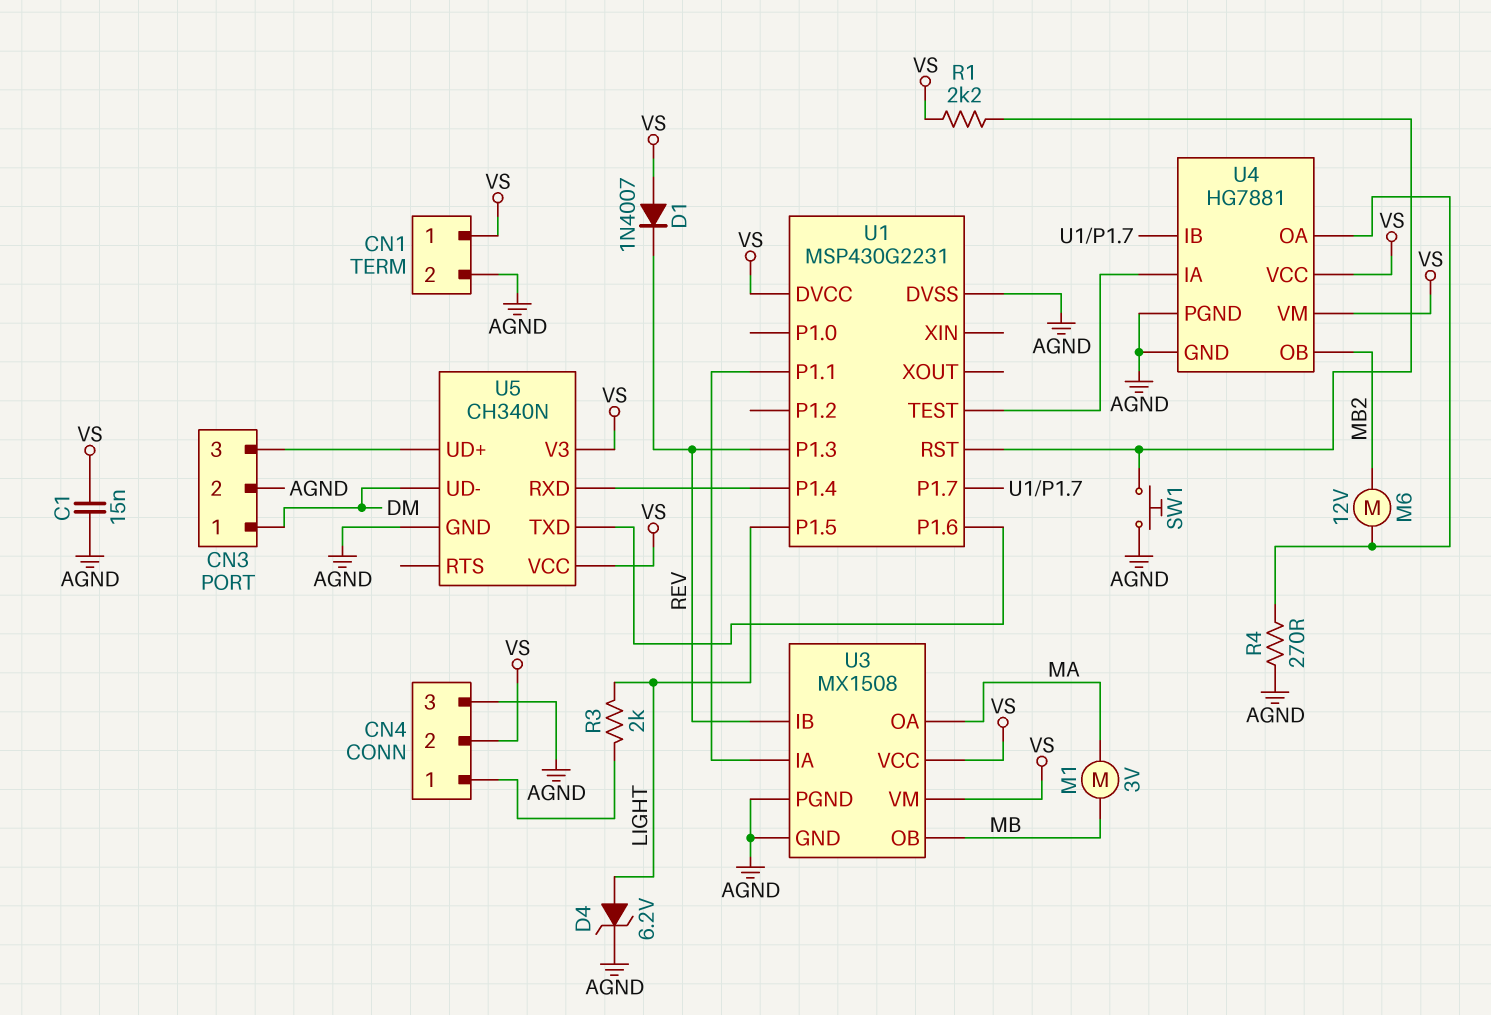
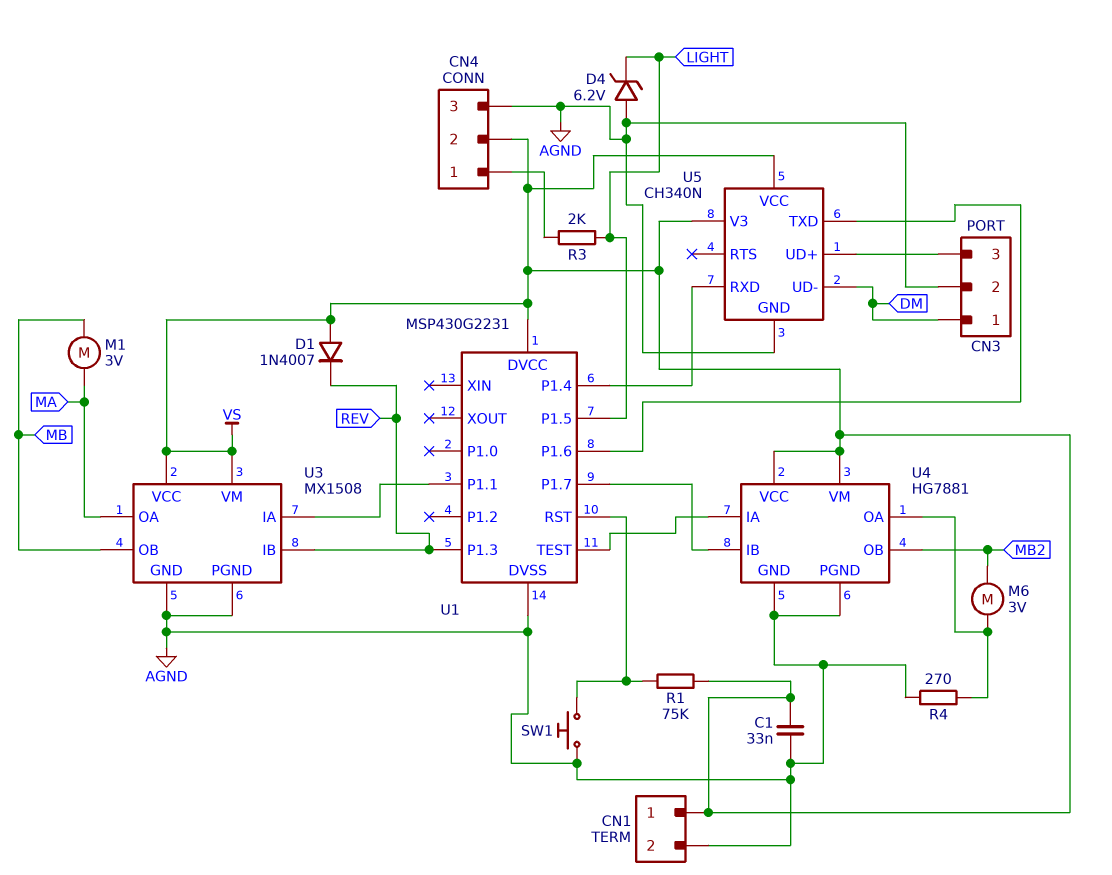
C1: 15nF (AGND, VS) -> 33nF (AGND, VS)
D4: zener 6.2V (A LIGHT, K AGND) -> zener 6.2V (A AGND, K LIGHT)
M6: motor 12V (MB2, U4/OA) -> motor 3V (MB2, U4/OA)
R1: 2.2k (U1/RST, VS) -> 75k (U1/RST, VS)

